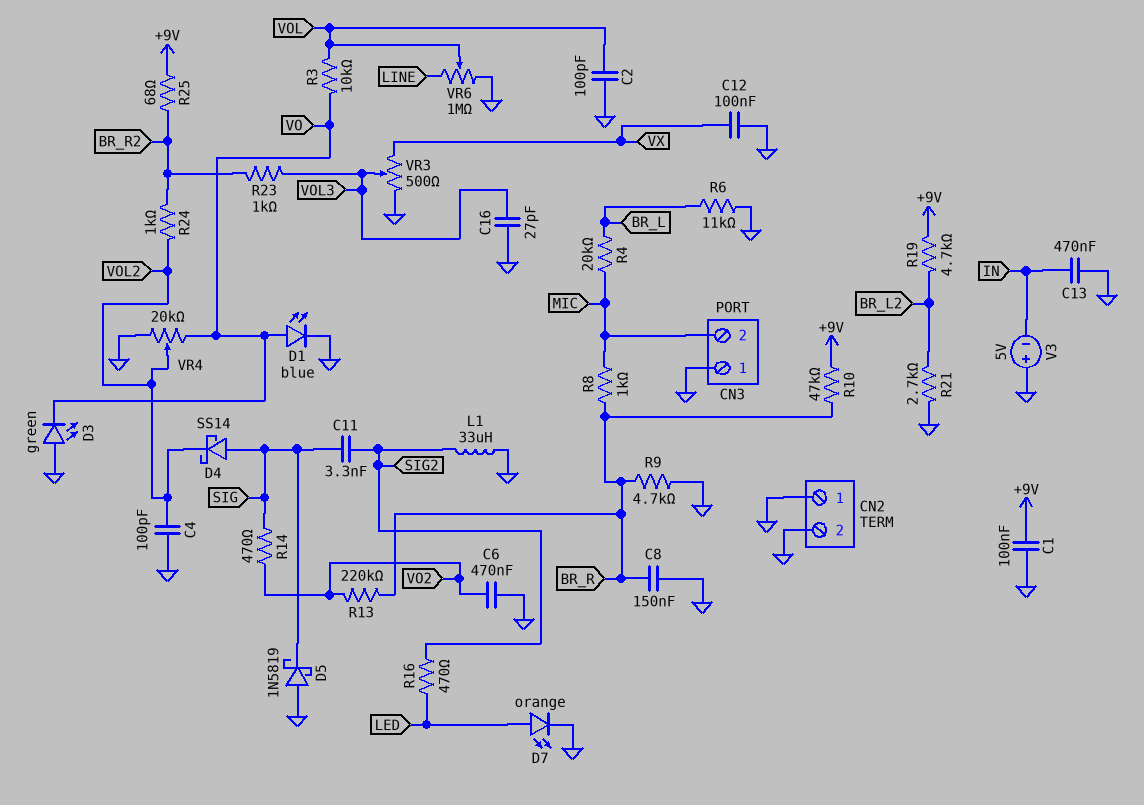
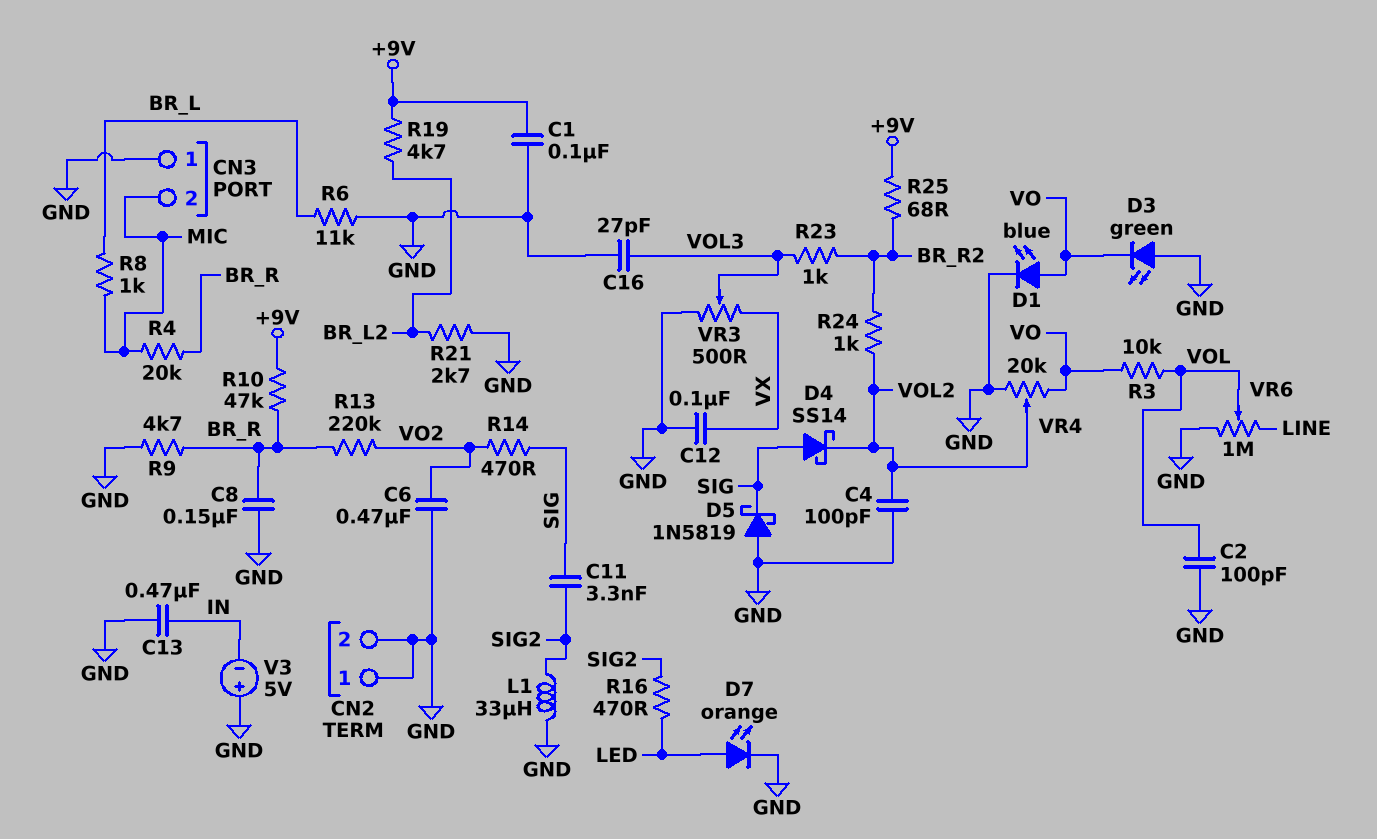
R4: 20k (BR_L, MIC) -> 20k (BR_R, MIC)
R8: 1k (BR_R, MIC) -> 1k (BR_L, MIC)

